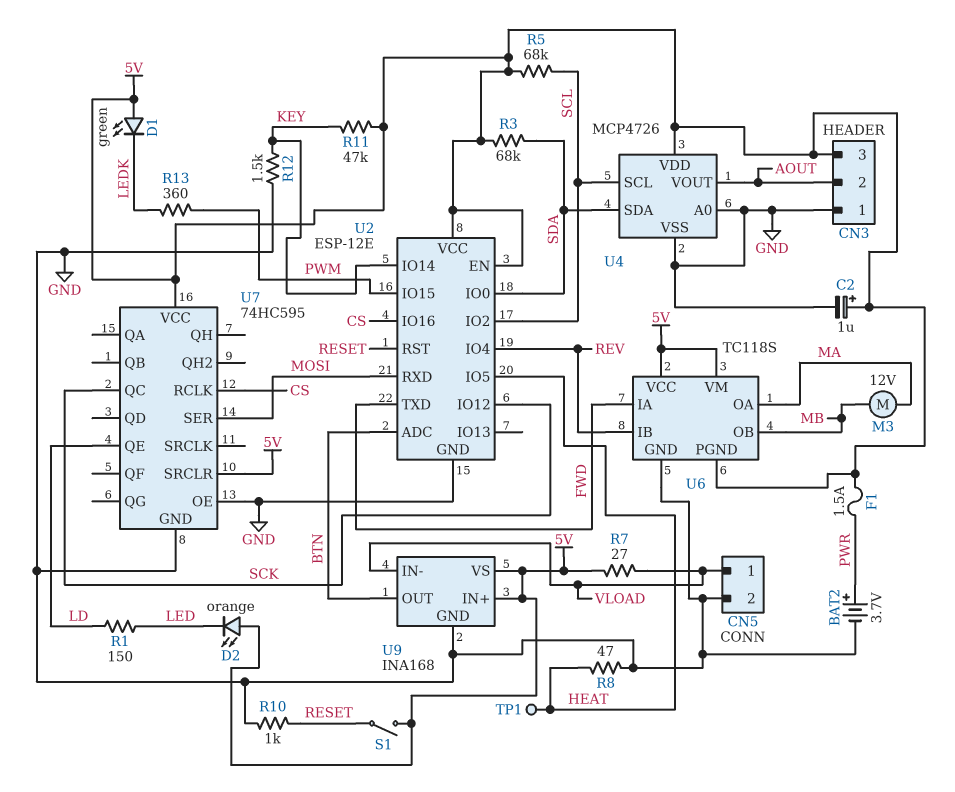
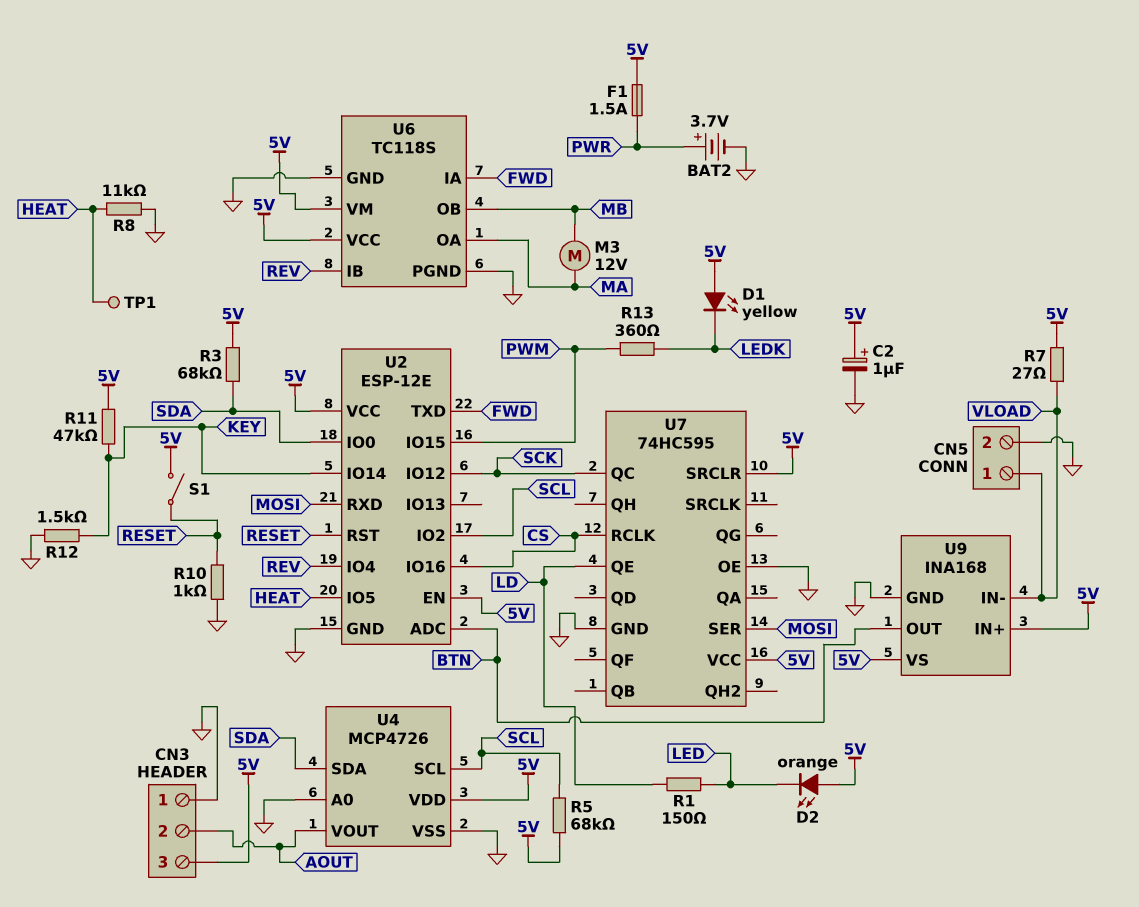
D1: LED green (A 5V, K LEDK) -> LED yellow (A 5V, K LEDK)
R8: 47 (GND, HEAT) -> 11k (GND, HEAT)
U6 pin PGND: 5V -> GND

